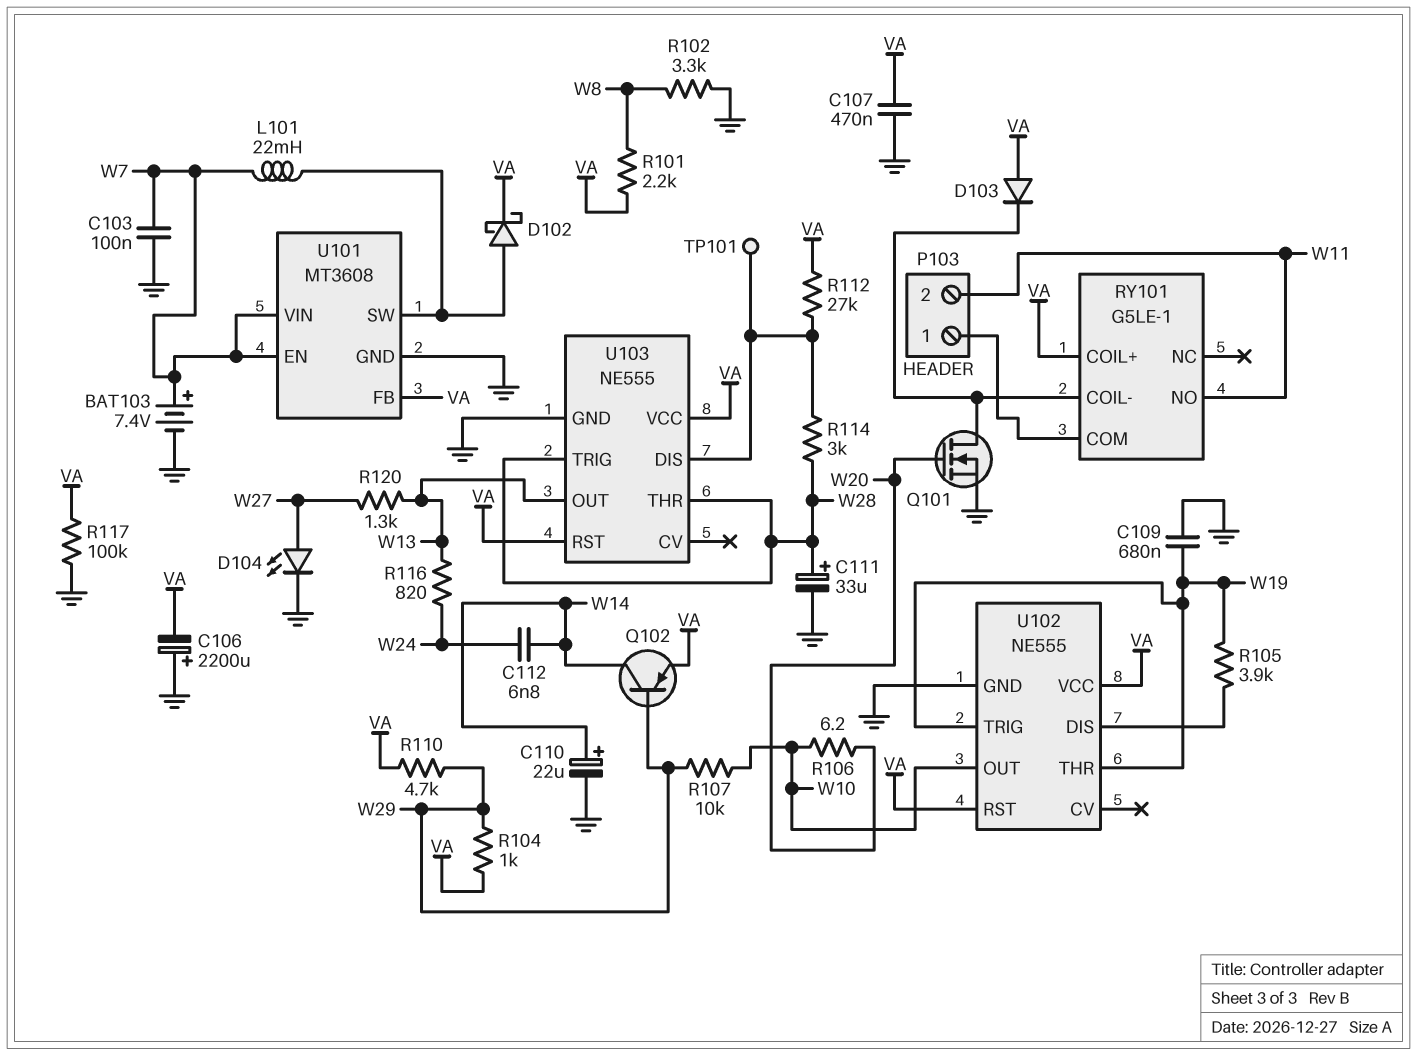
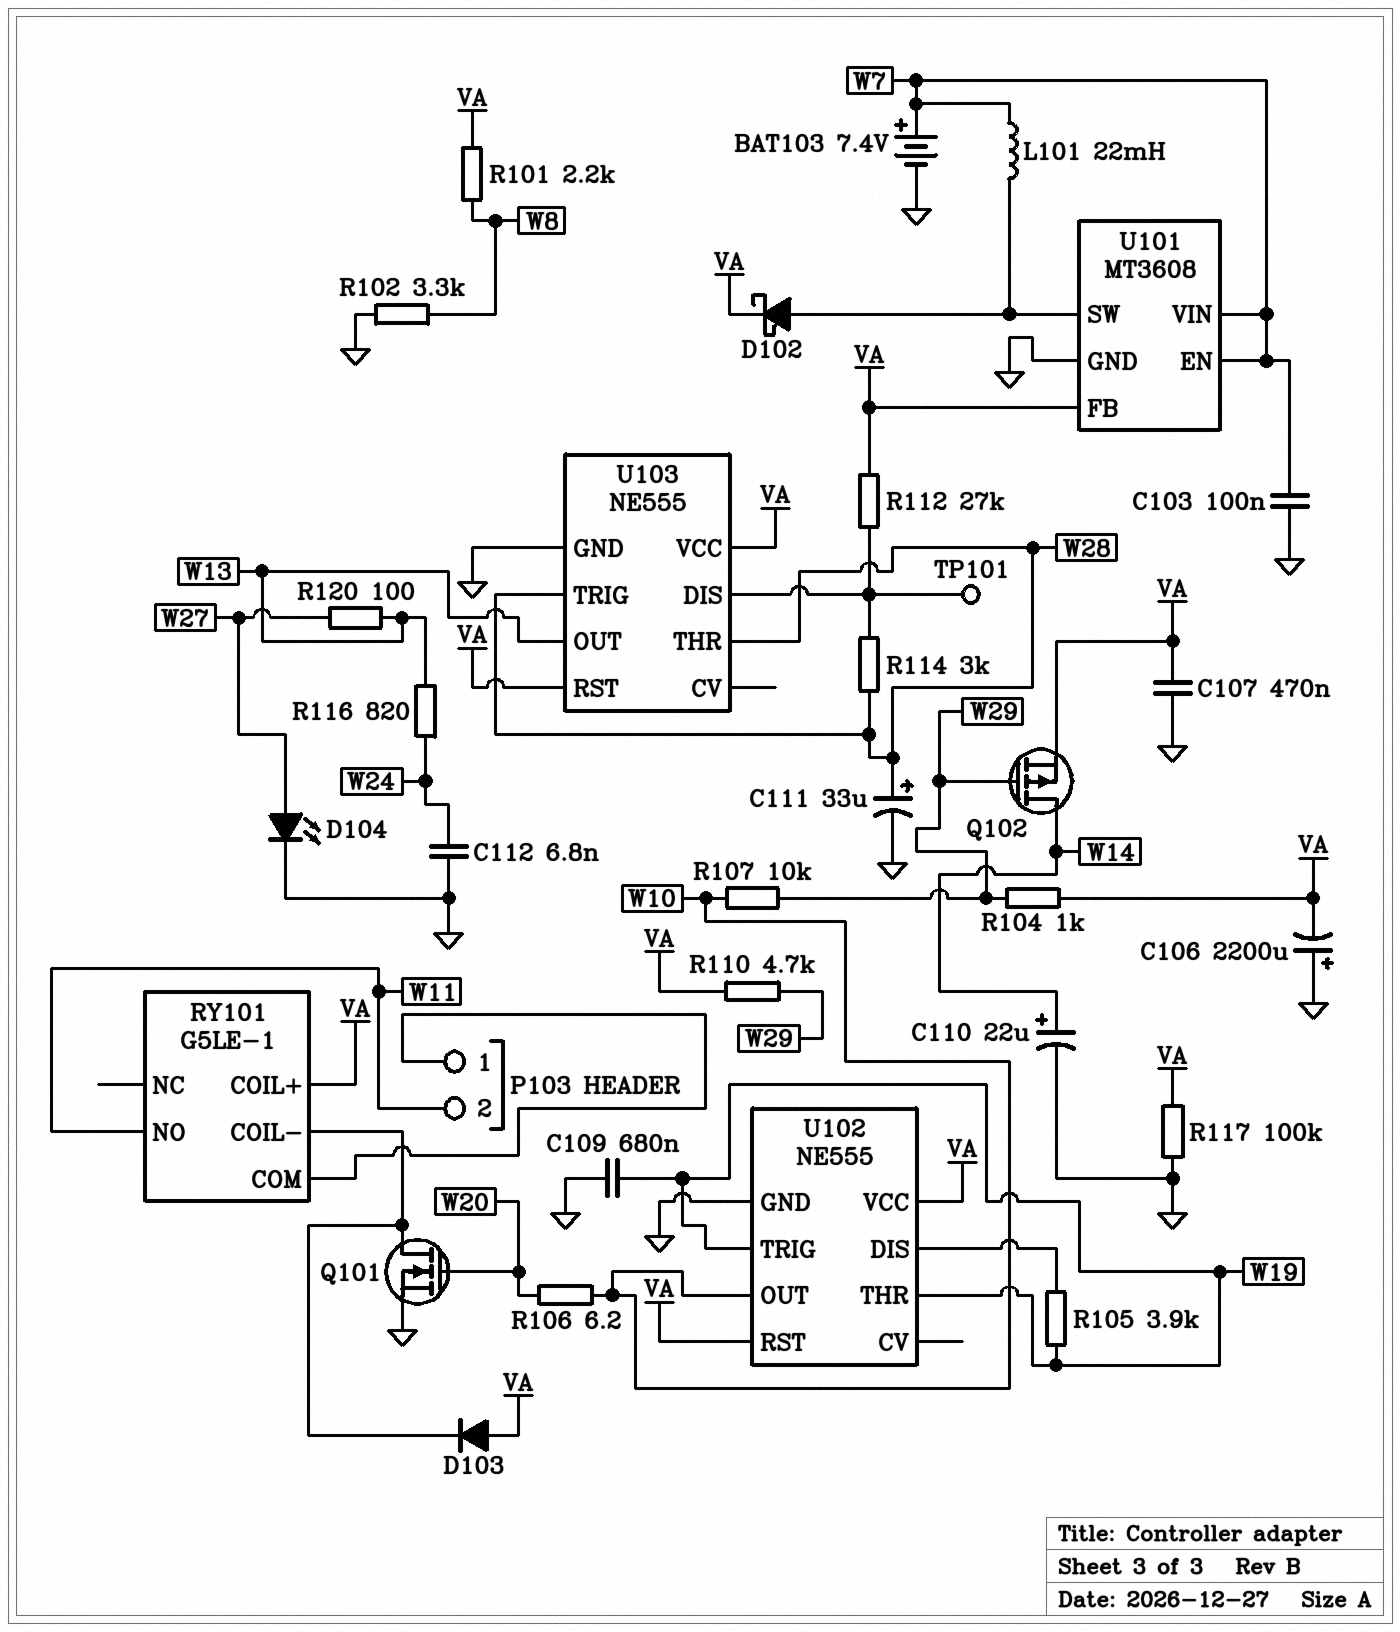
C112: 6.8nF (W14, W24) -> 6.8nF (GND, W24)
Q102: PNP (B W29, C W14, E VA) -> PMOS (G W29, D W14, S VA)
R120: 1.3k (W13, W27) -> 100 (W13, W27)

